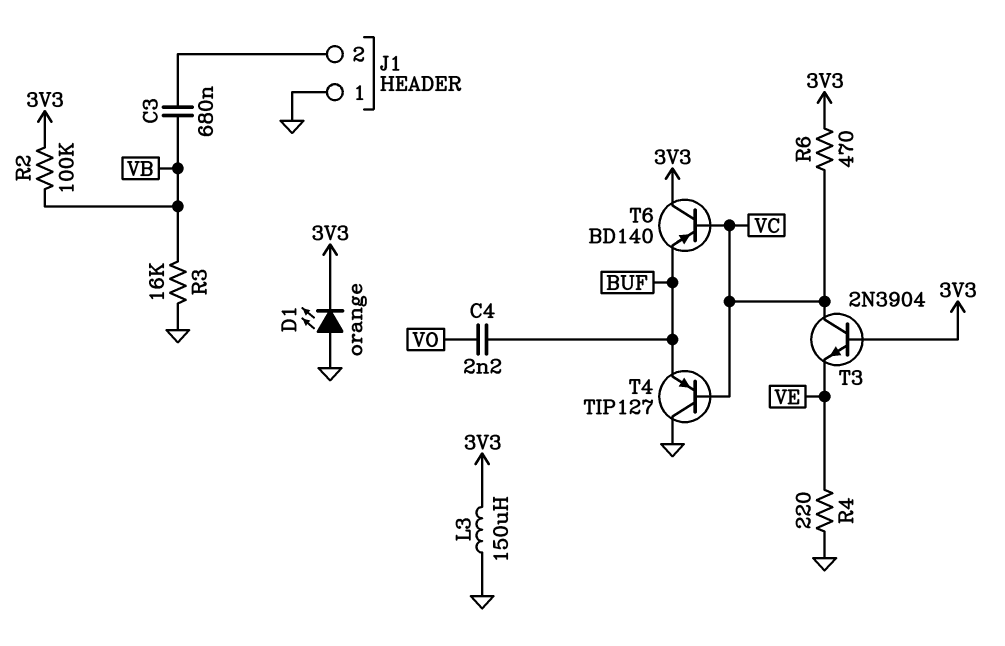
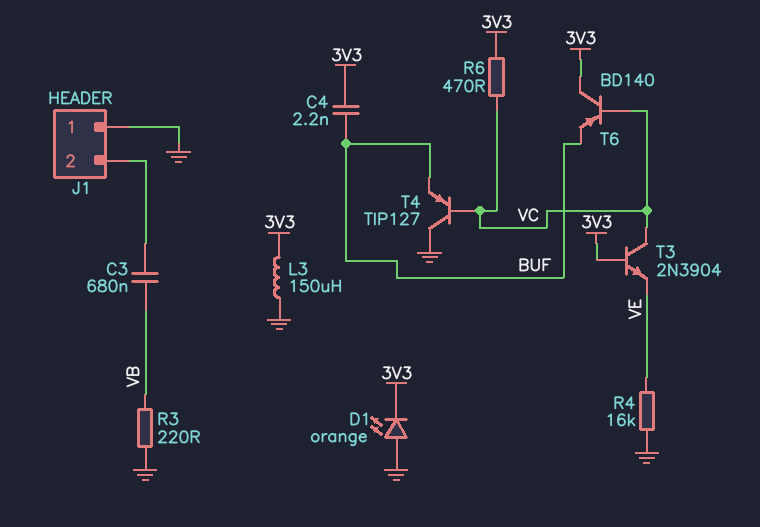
C4: 2.2nF (BUF, VO) -> 2.2nF (3V3, BUF)
R2: 100k (3V3, VB) -> none
R3: 16k (GND, VB) -> 220 (GND, VB)
R4: 220 (GND, VE) -> 16k (GND, VE)

